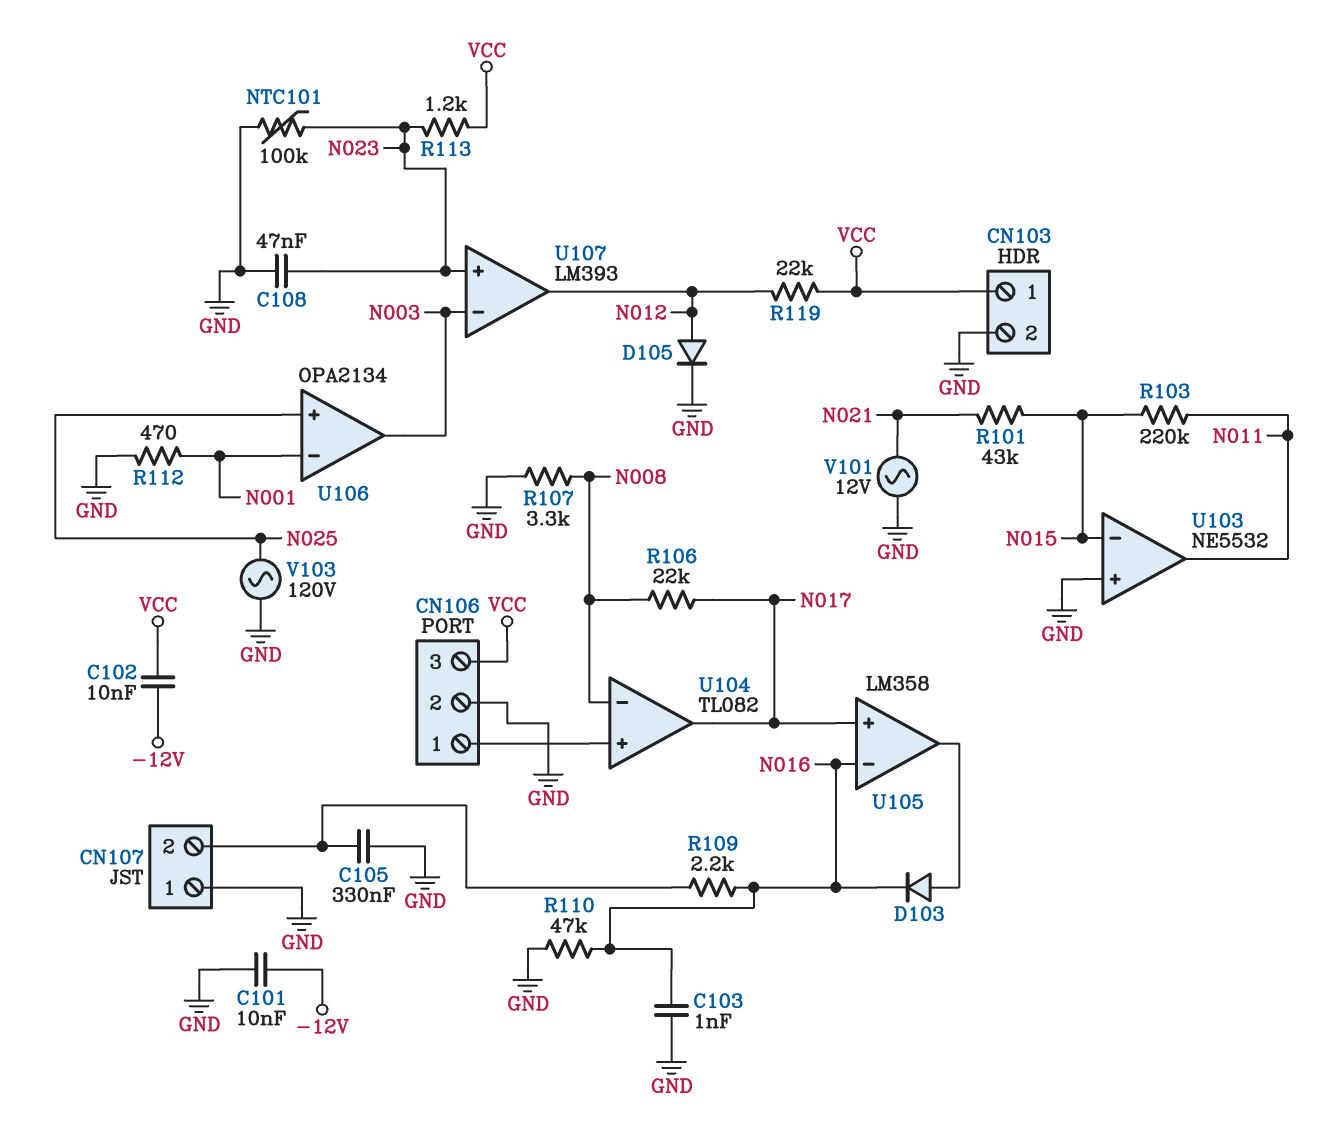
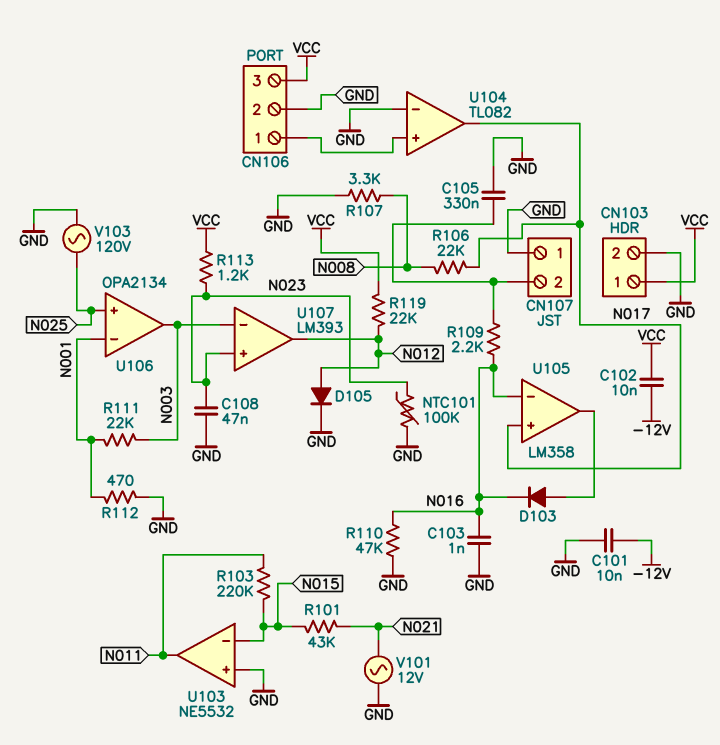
R111: none -> 22k (N001, N003)
U104 pin in-: N008 -> GND

